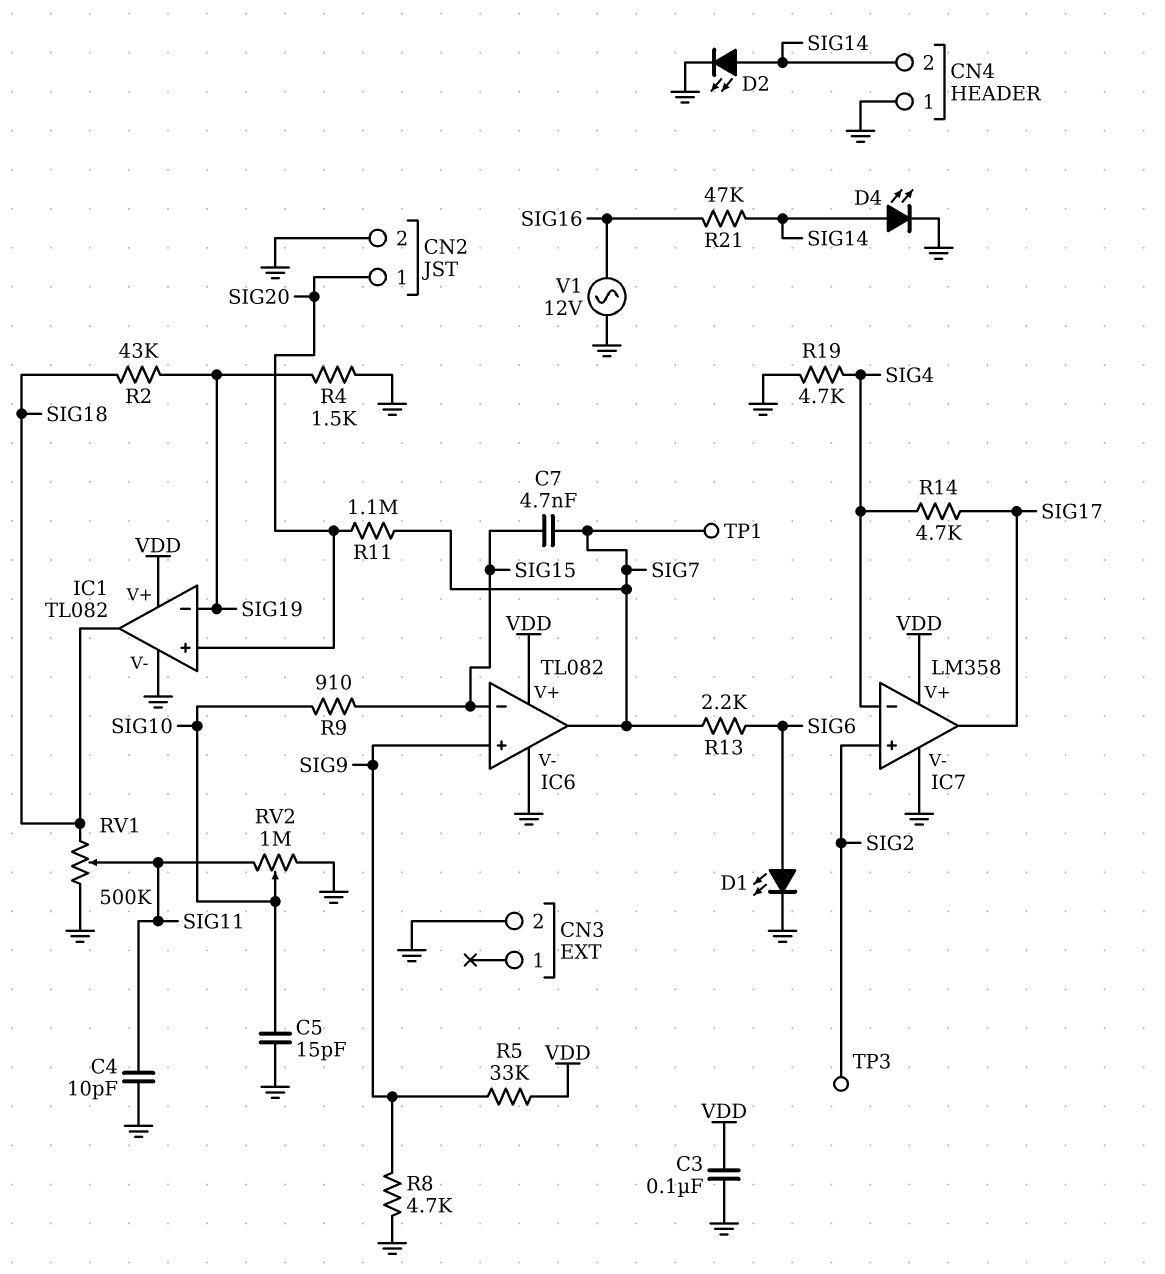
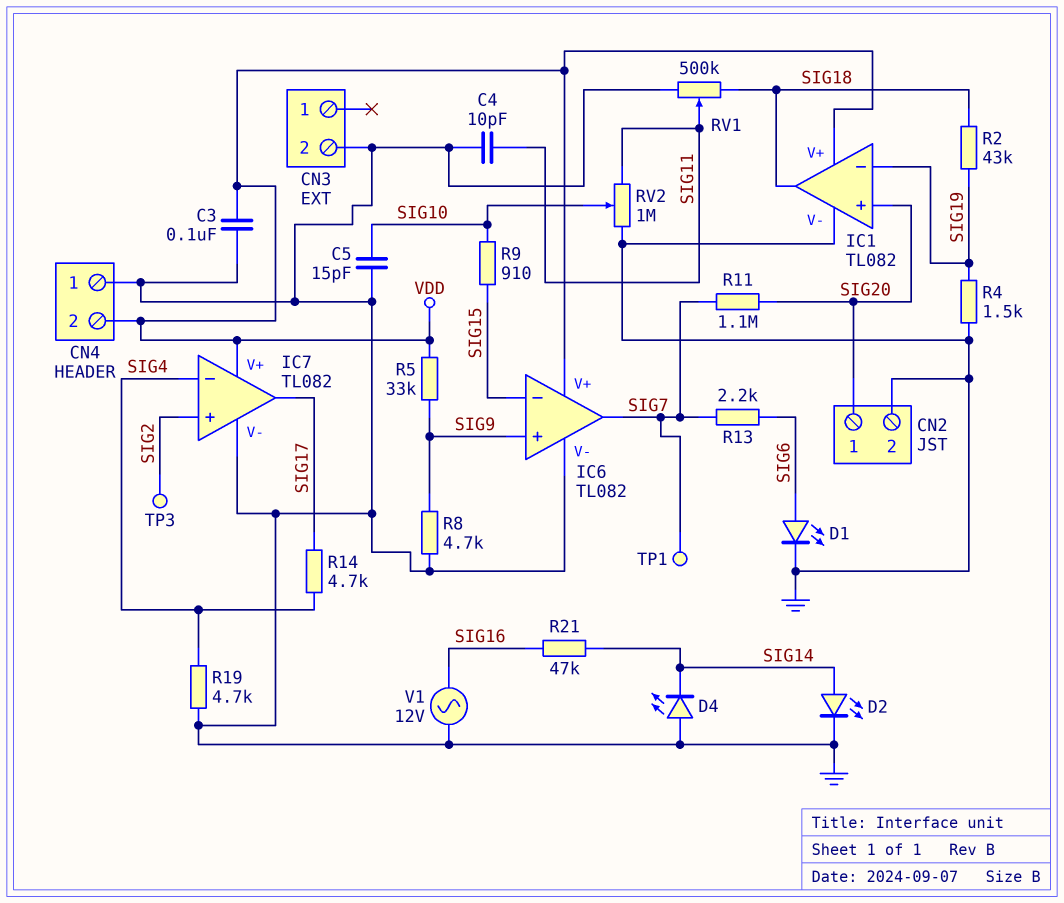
C7: 4.7nF (SIG7, SIG15) -> none
CN4 pin 2: SIG14 -> VDD
D4: LED (A SIG14, K GND) -> LED (A GND, K SIG14)
IC7: LM358 -> TL082

